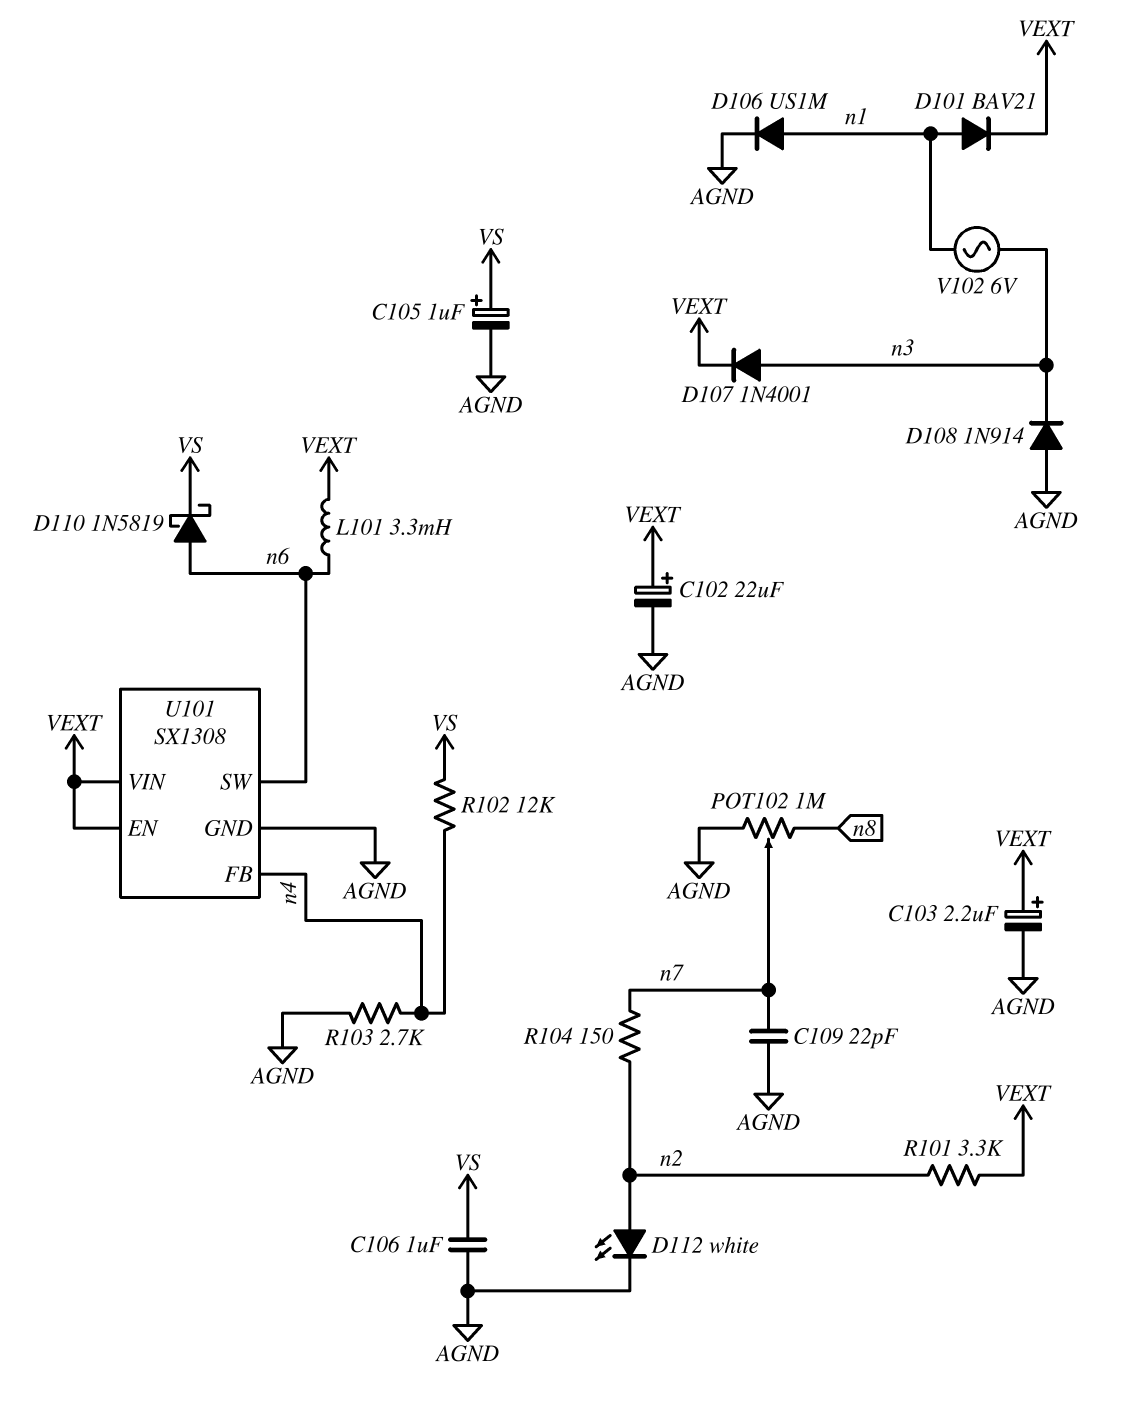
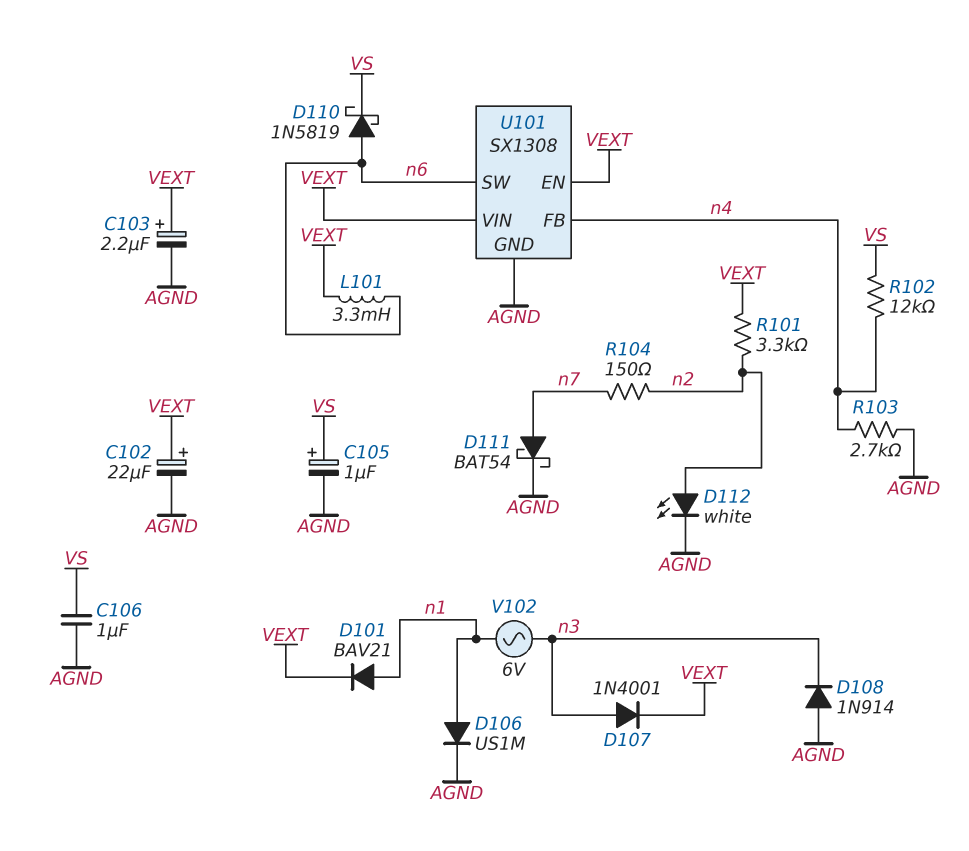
C109: 22pF (AGND, n7) -> none
D111: none -> schottky BAT54 (A n7, K AGND)
POT102: 1M (AGND, n8, wiper n7) -> none

